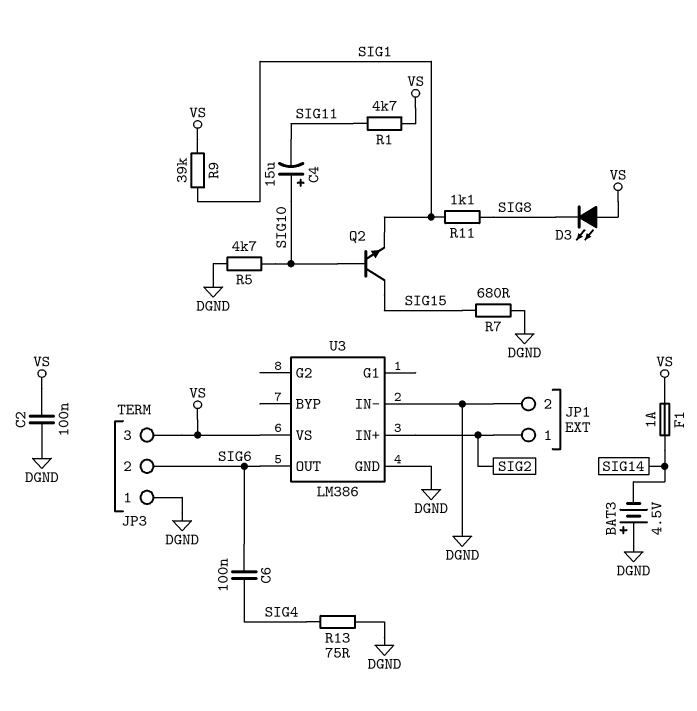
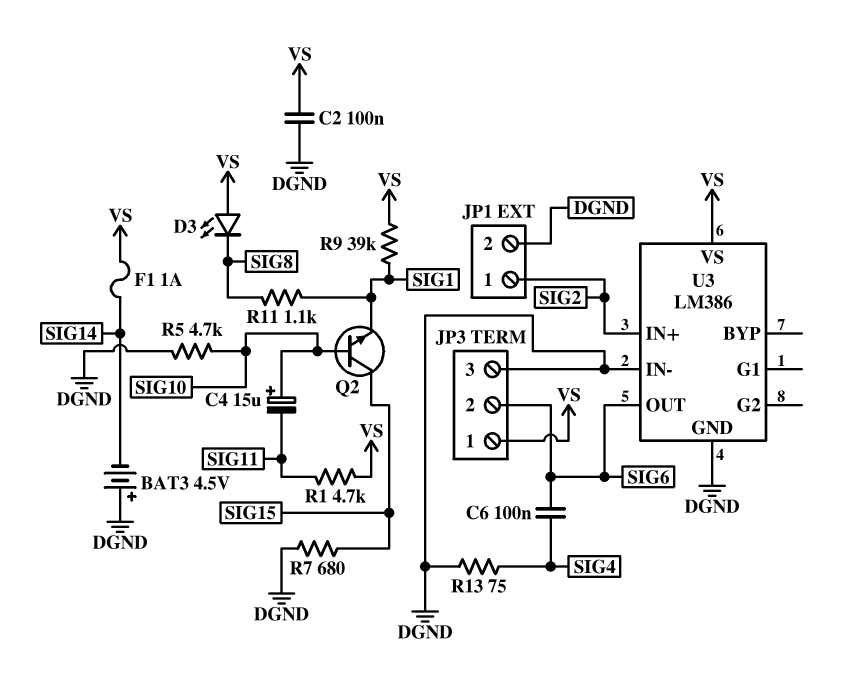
JP3 pin 1: DGND -> VS
JP3 pin 3: VS -> DGND

